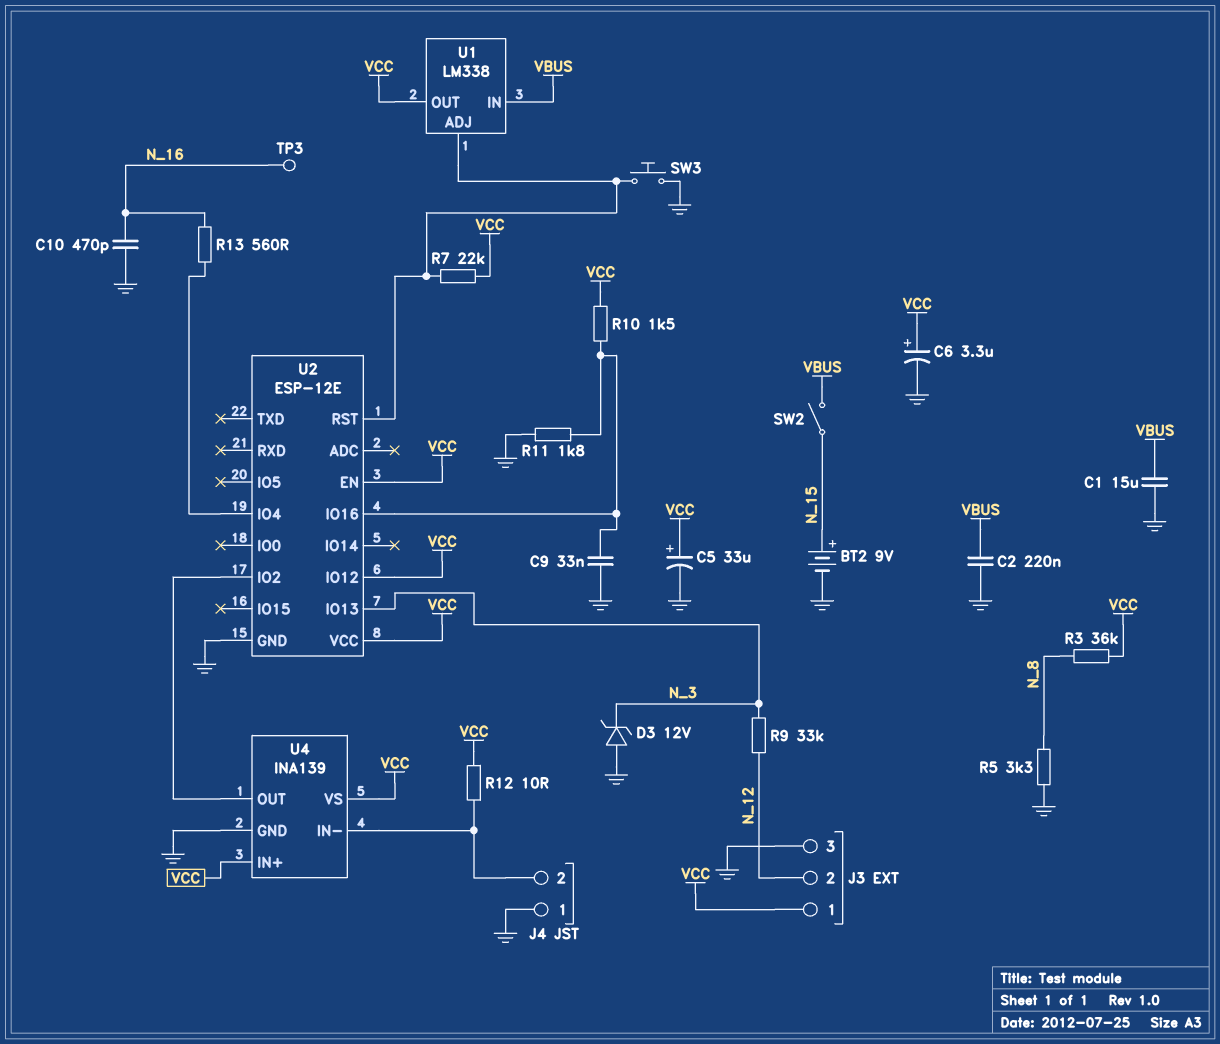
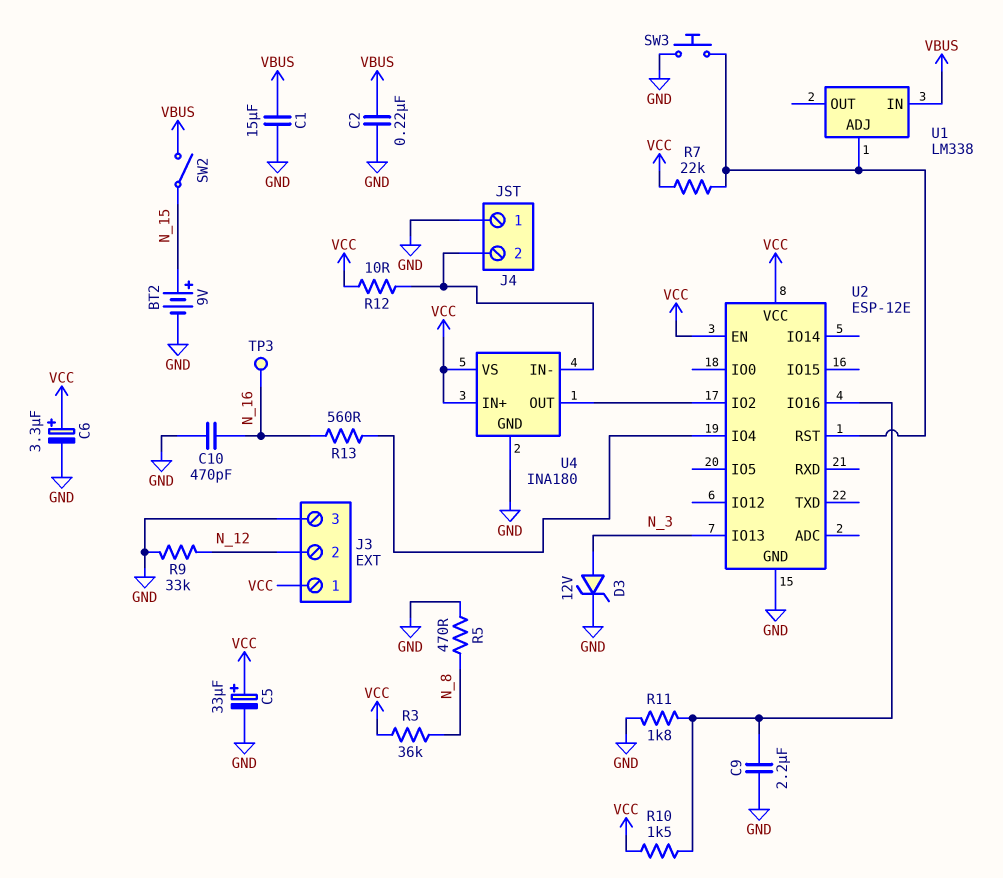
C9: 33nF (GND, U2/IO16) -> 2.2uF (GND, U2/IO16)
D3: zener 12V (A GND, K N_3) -> zener 12V (A N_3, K GND)
R5: 3.3k (GND, N_8) -> 470 (GND, N_8)
R9: 33k (N_3, N_12) -> 33k (GND, N_12)
U1 pin OUT: VCC -> none
U2 pin IO12: VCC -> none
U4: INA139 -> INA180

